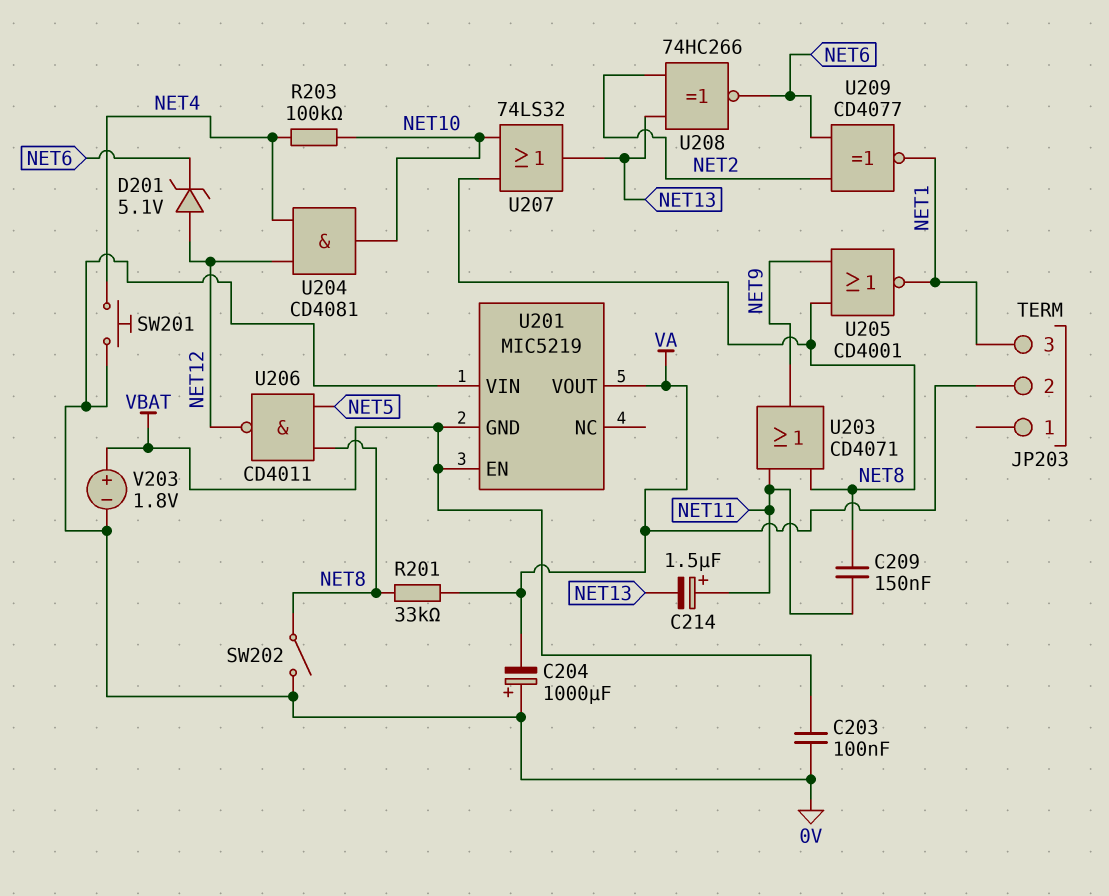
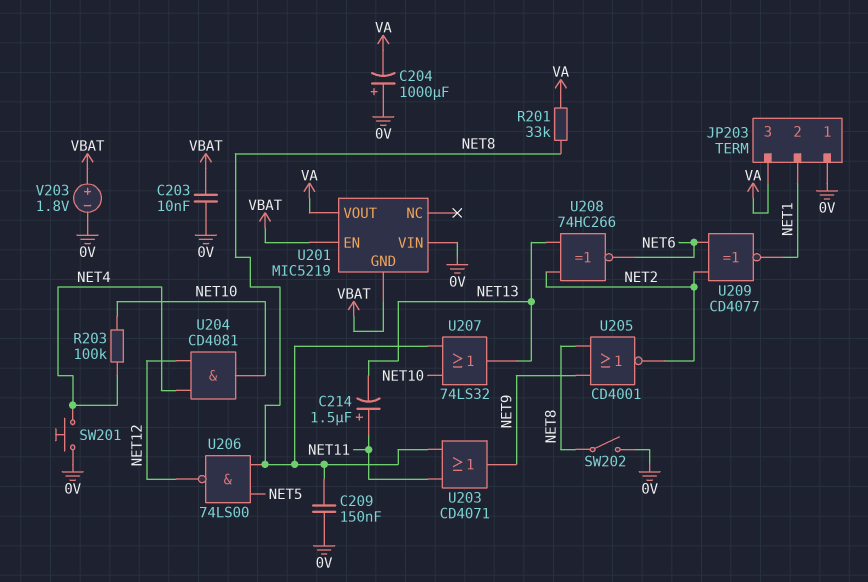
C203: 100nF (0V, VBAT) -> 10nF (0V, VBAT)
C209: 150nF (NET8, NET11) -> 150nF (0V, NET8)
D201: zener 5.1V (A NET12, K NET6) -> none
JP203 pin 1: none -> 0V
JP203 pin 2: VA -> NET1
JP203 pin 3: NET1 -> VA
U205: NOR CD4001 (in NET8, in NET9, out NET1) -> NOR CD4001 (in NET8, in NET9, out NET2)
U206: NAND CD4011 (in NET5, in NET8, out NET12) -> NAND 74LS00 (in NET5, in NET8, out NET12)

